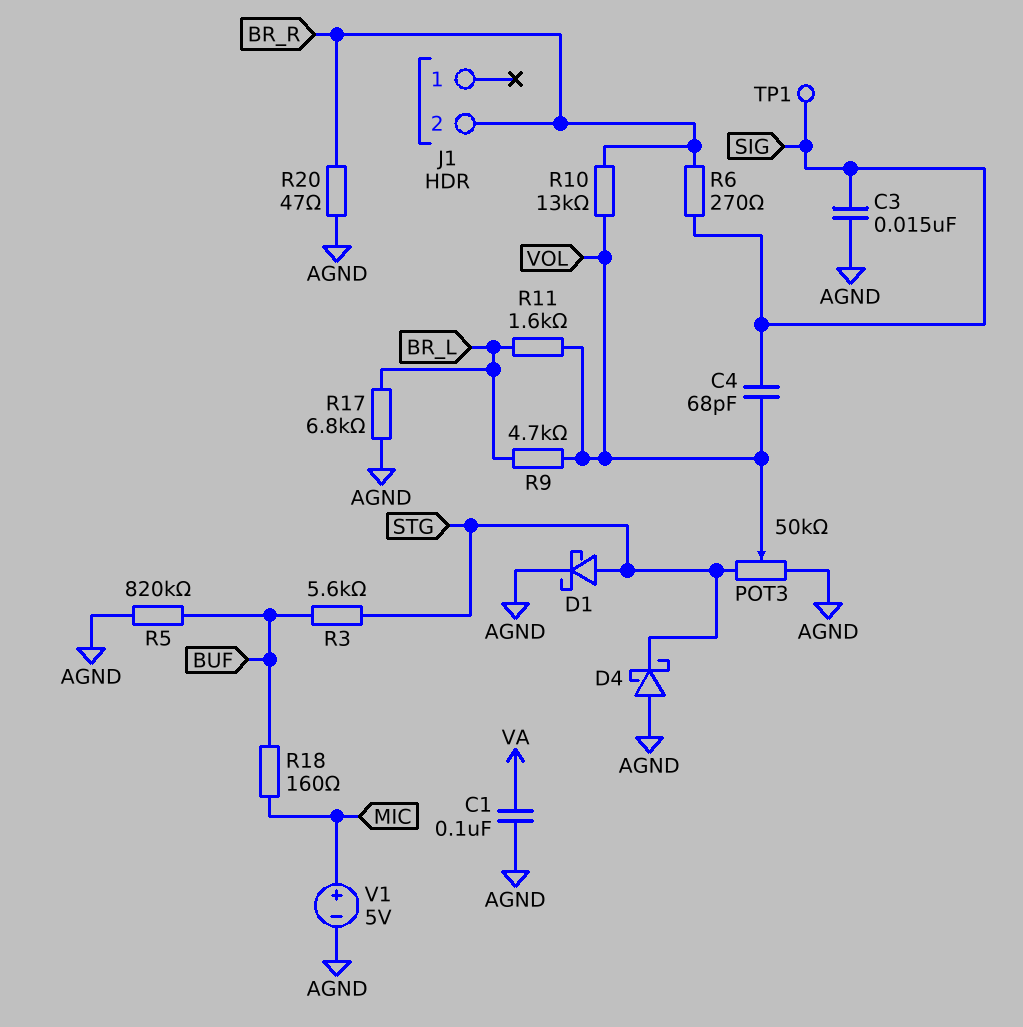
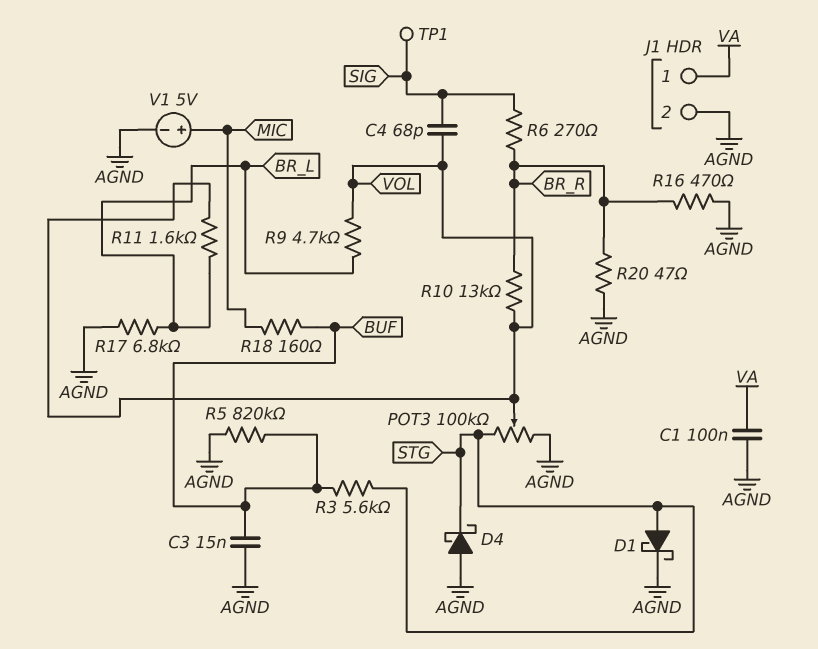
C3: 15nF (AGND, SIG) -> 15nF (AGND, BUF)
J1 pin 1: none -> VA
J1 pin 2: BR_R -> AGND
POT3: 50k (AGND, STG, wiper VOL) -> 100k (AGND, STG, wiper VOL)
R16: none -> 470 (AGND, BR_R)

